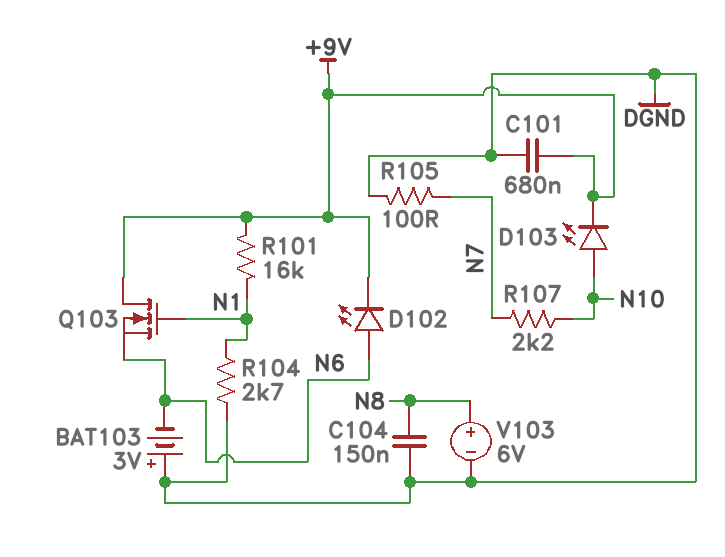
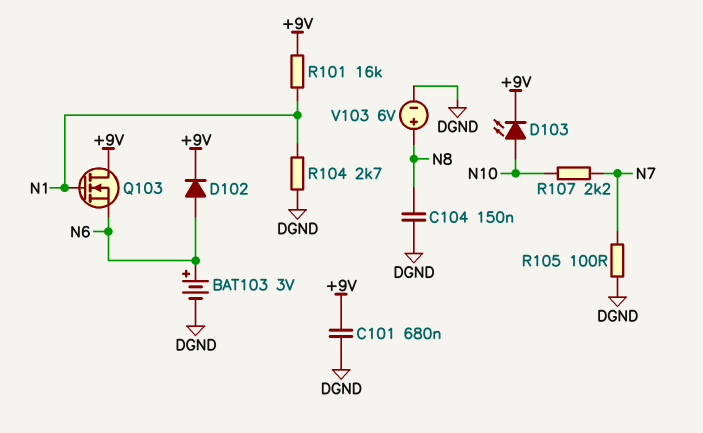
BAT103: 3V (plus DGND, minus N6) -> 3V (plus N6, minus DGND)
D102: LED (A N6, K +9V) -> diode (A N6, K +9V)

